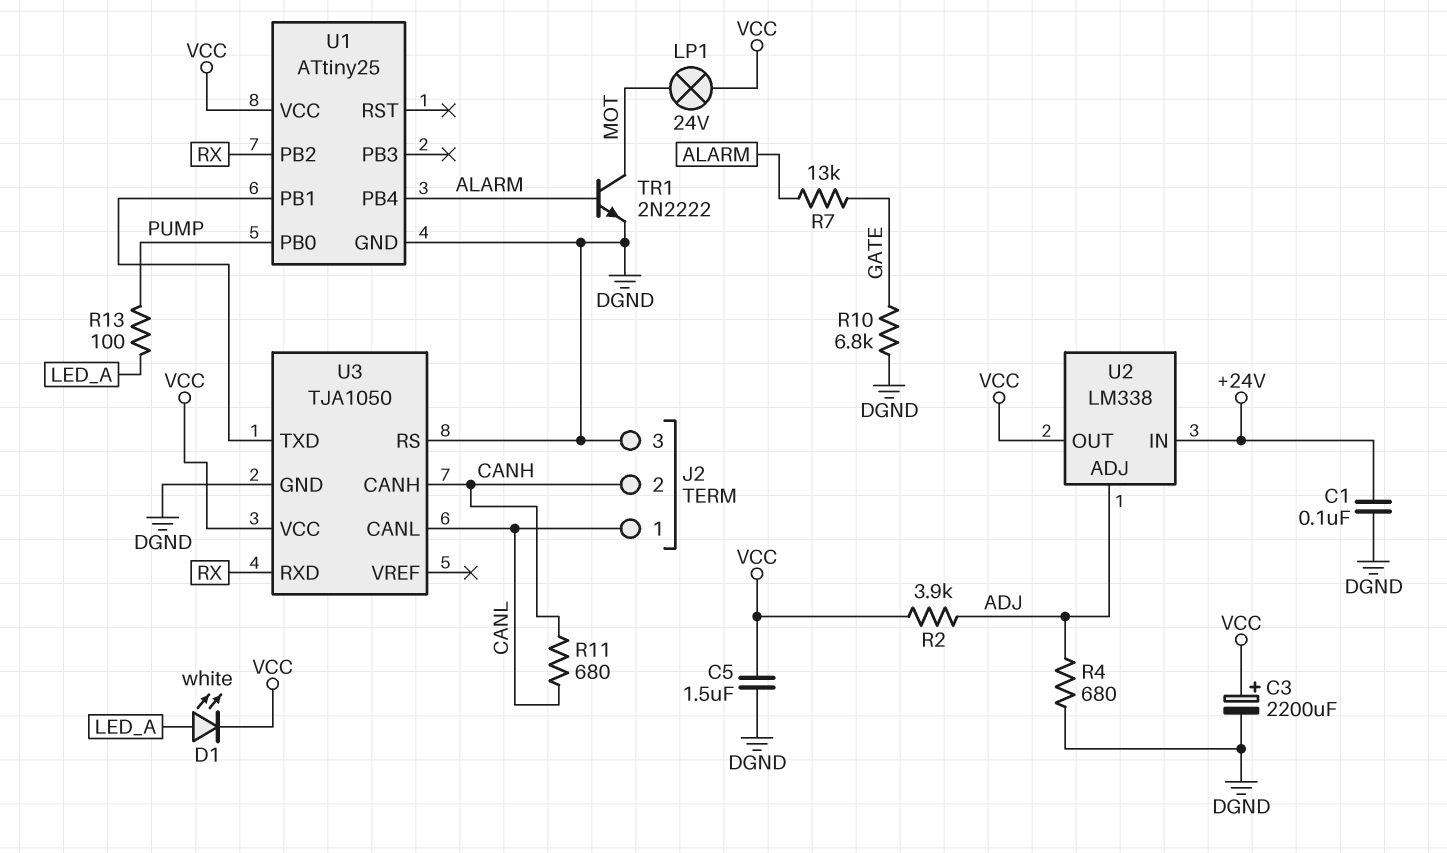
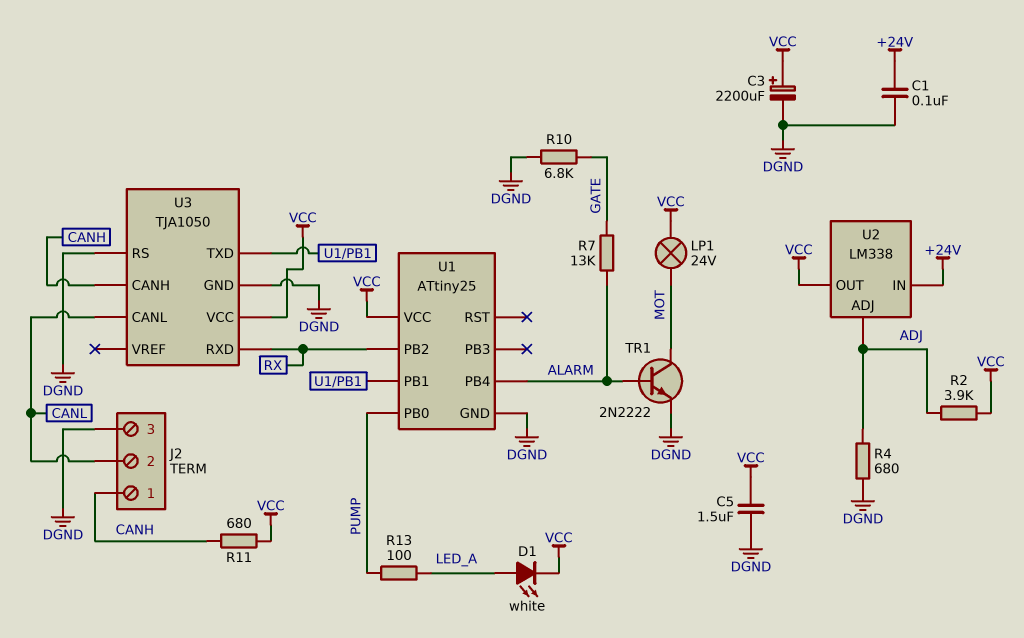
J2 pin 1: CANL -> CANH
J2 pin 2: CANH -> CANL
R11: 680 (CANH, CANL) -> 680 (CANH, VCC)

